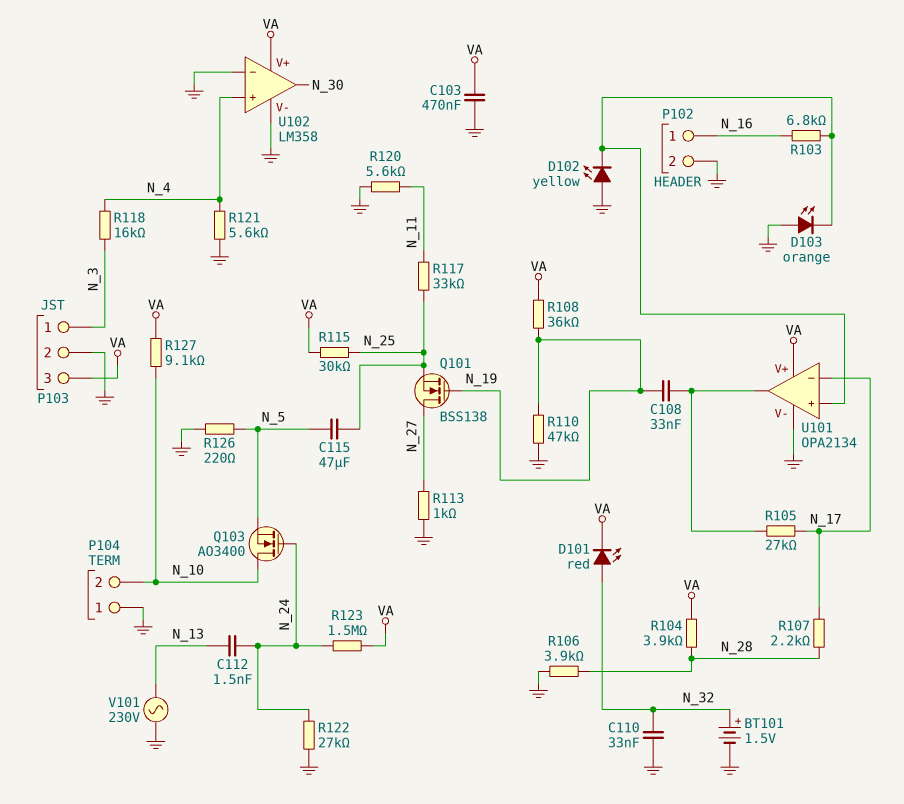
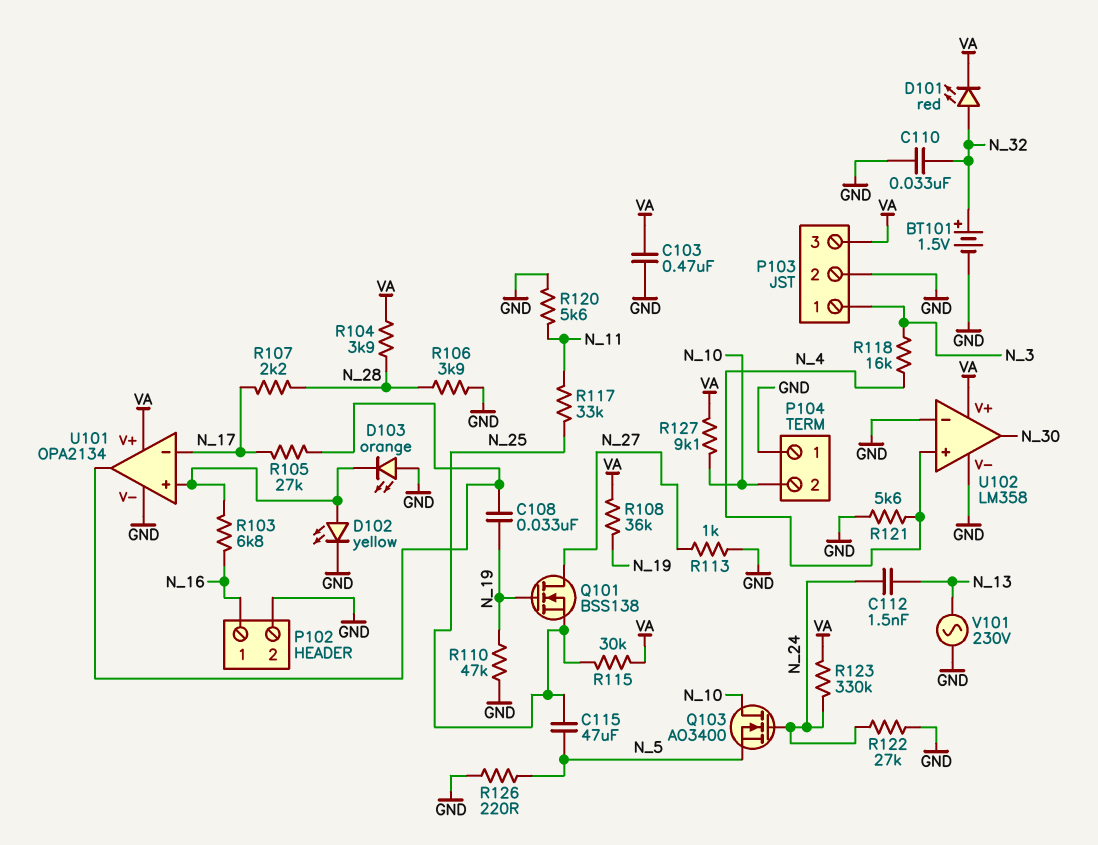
D102: LED yellow (A GND, K U101/in+) -> LED yellow (A U101/in+, K GND)
R123: 1.5M (N_24, VA) -> 330k (N_24, VA)

